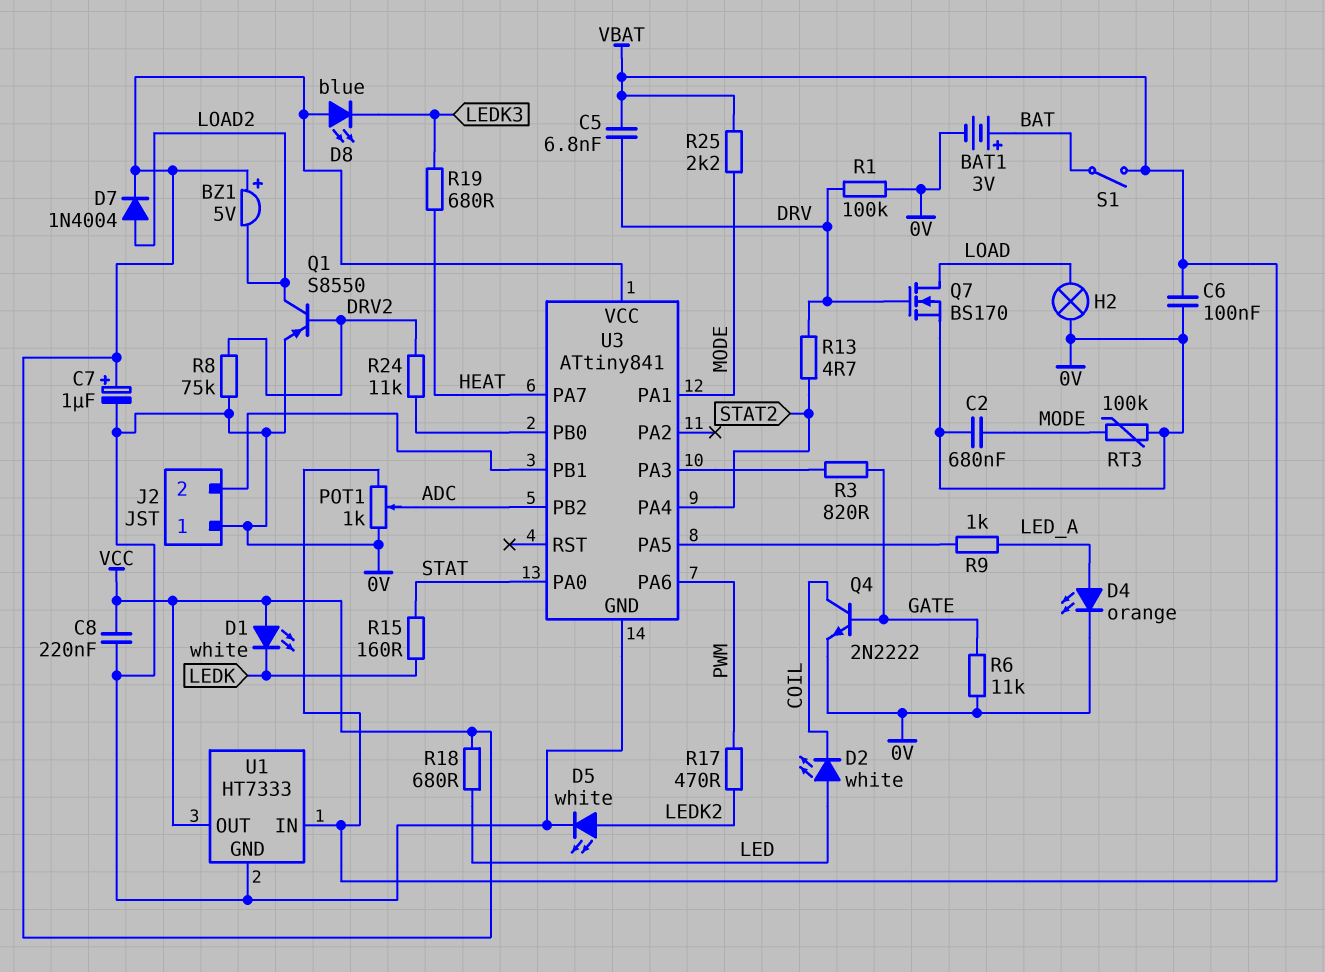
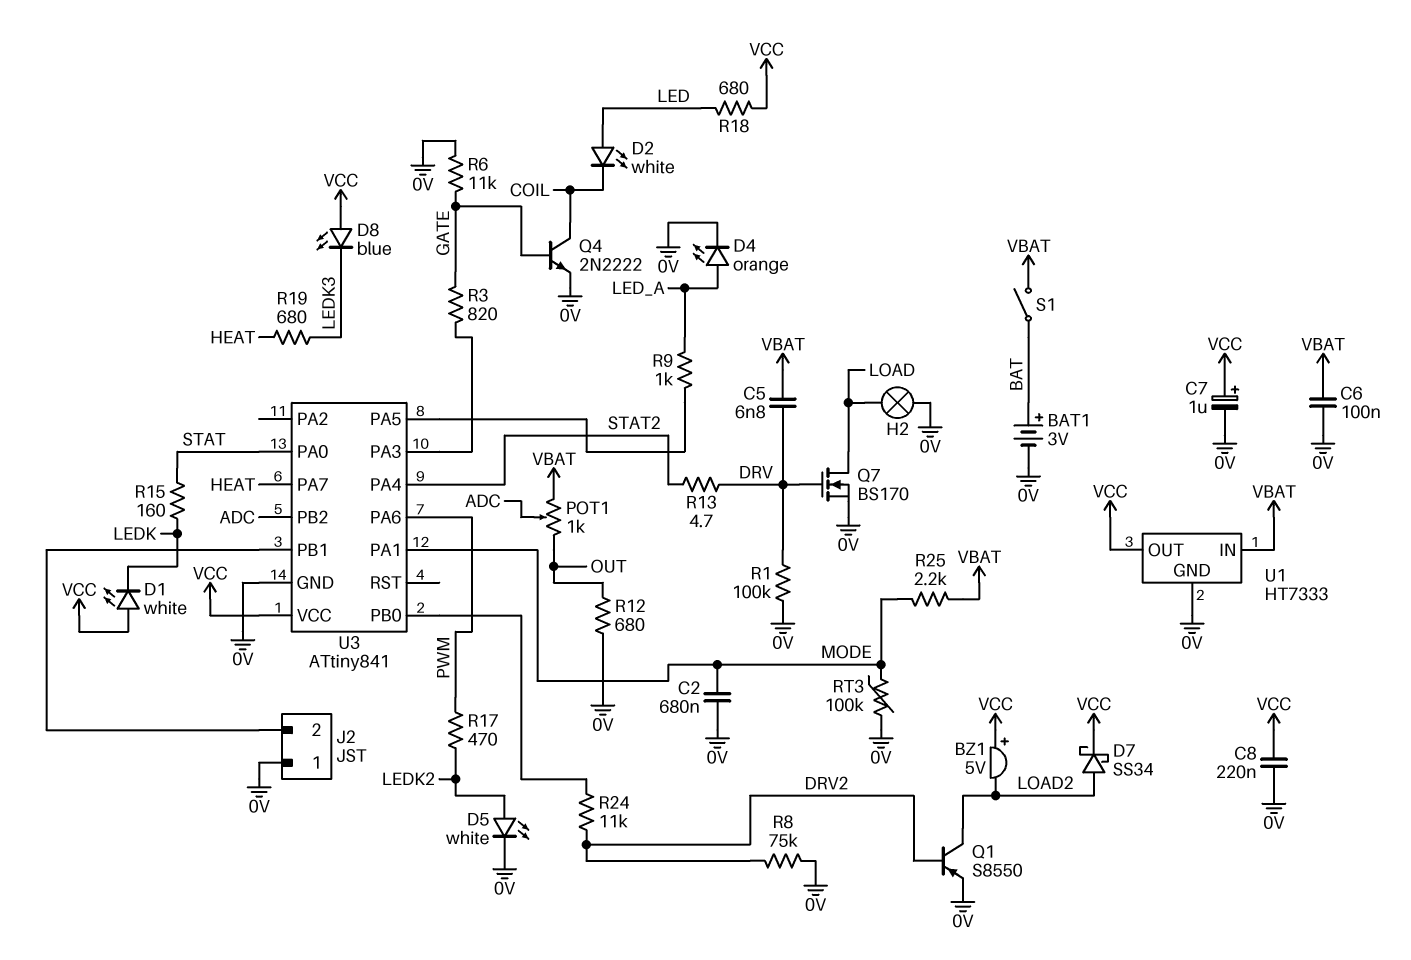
D7: diode 1N4004 (A LOAD2, K VCC) -> schottky SS34 (A LOAD2, K VCC)
POT1: 1k (0V, VBAT, wiper ADC) -> 1k (OUT, VBAT, wiper ADC)
R12: none -> 680 (0V, OUT)

